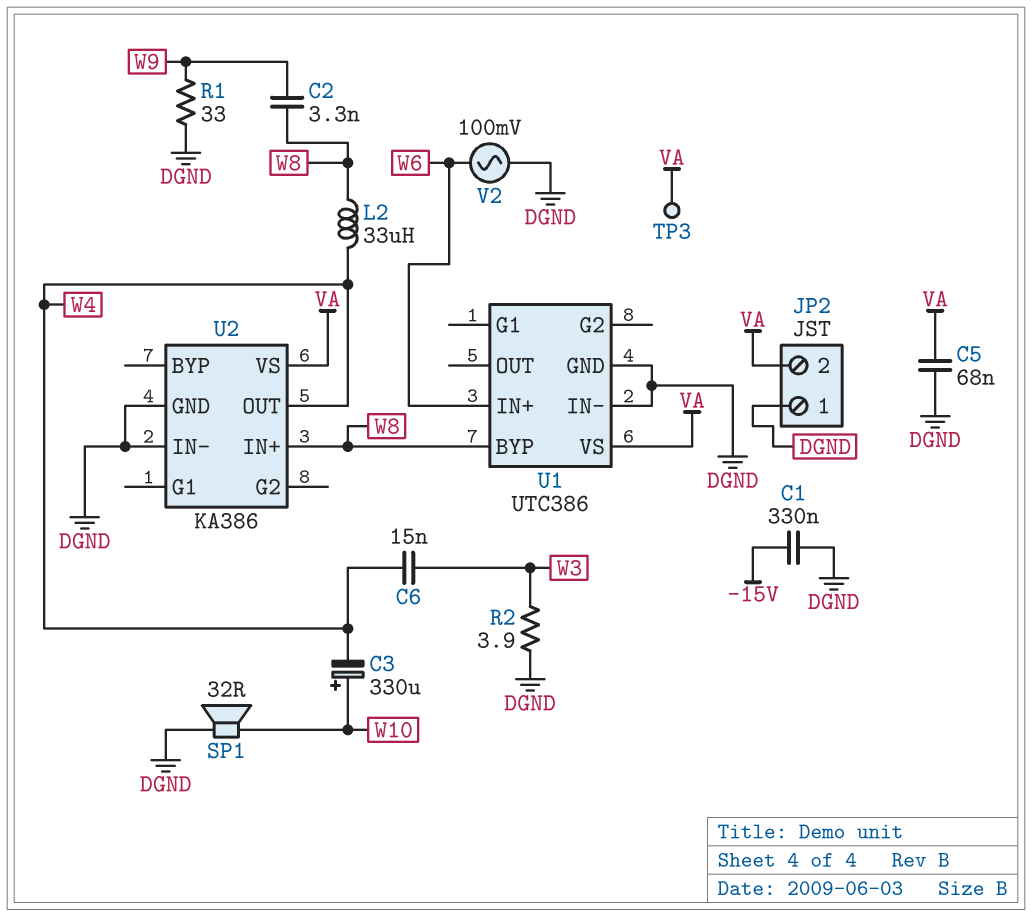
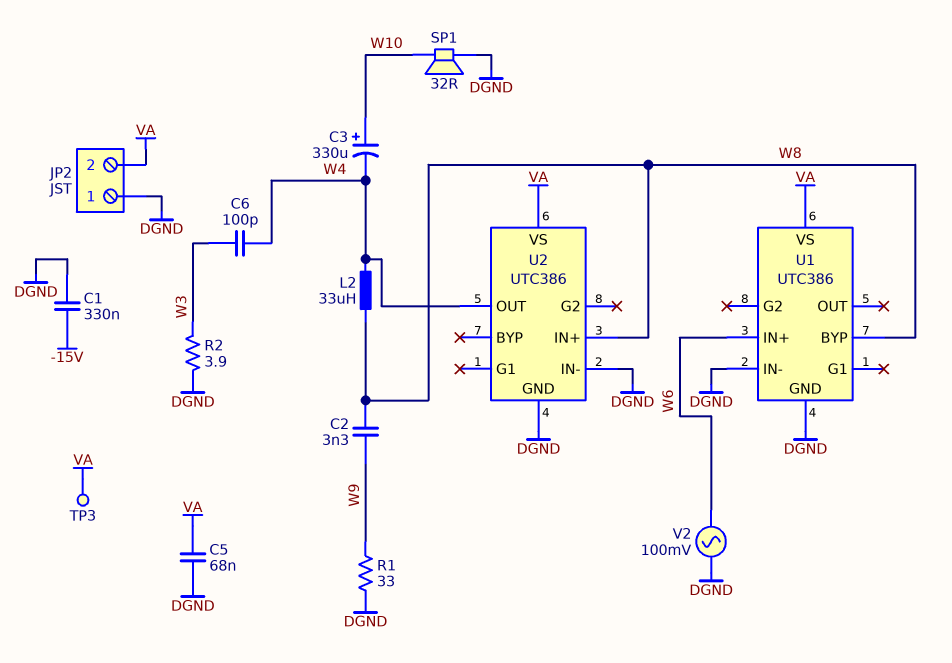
C6: 15nF (W3, W4) -> 100pF (W3, W4)
U2: KA386 -> UTC386

